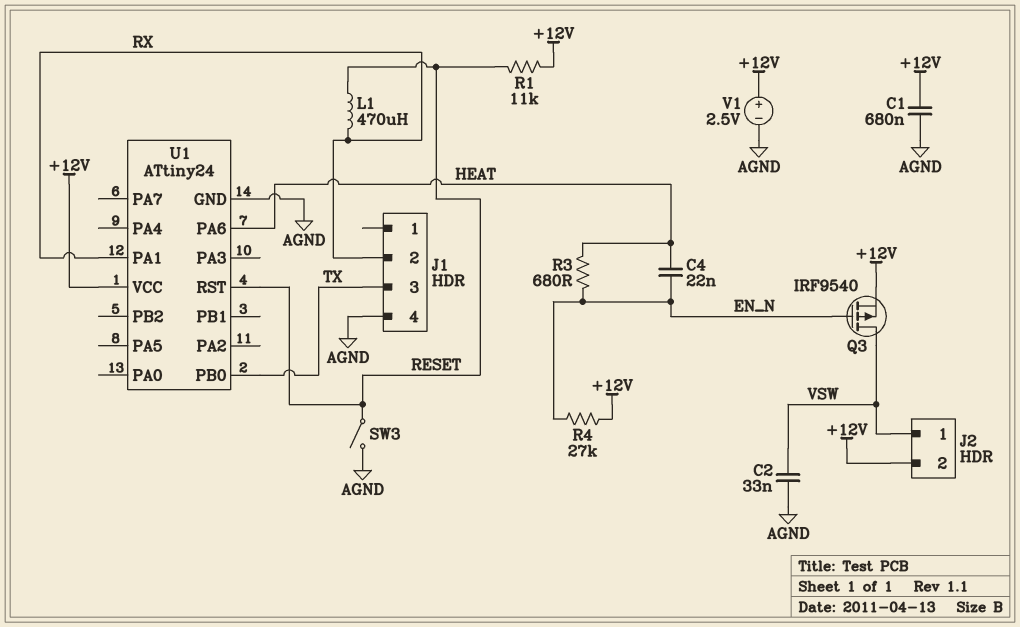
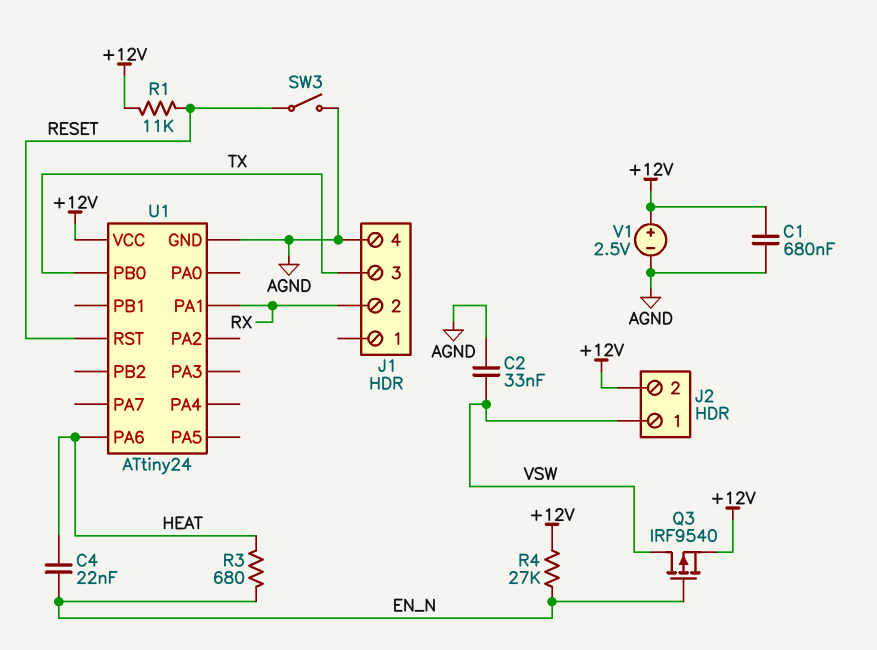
L1: 470uH (RESET, RX) -> none

